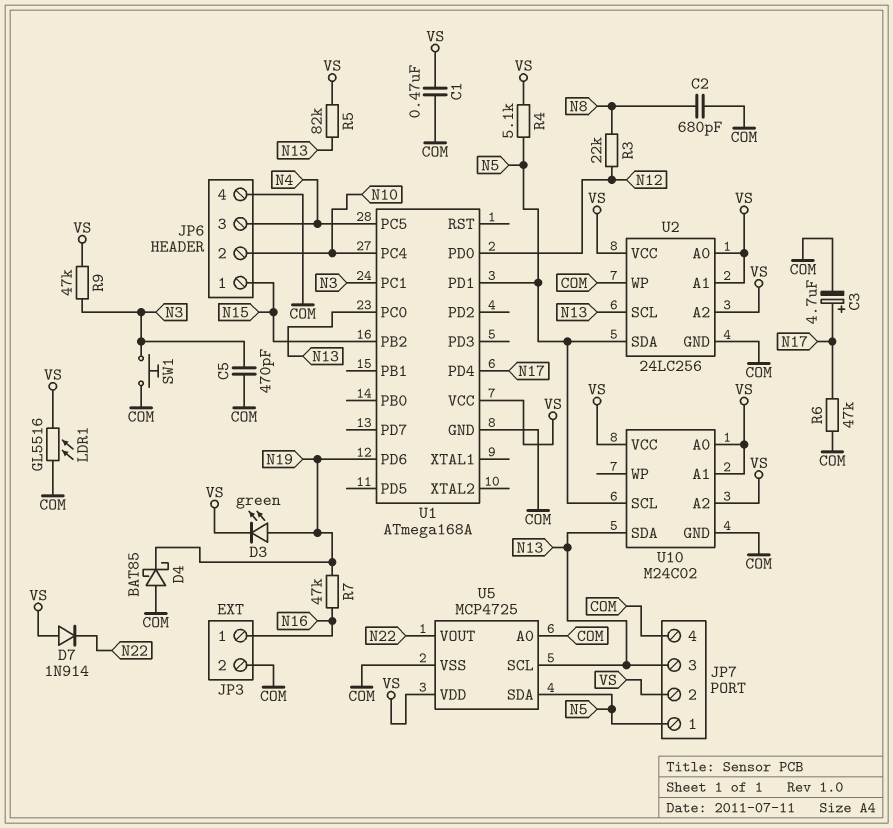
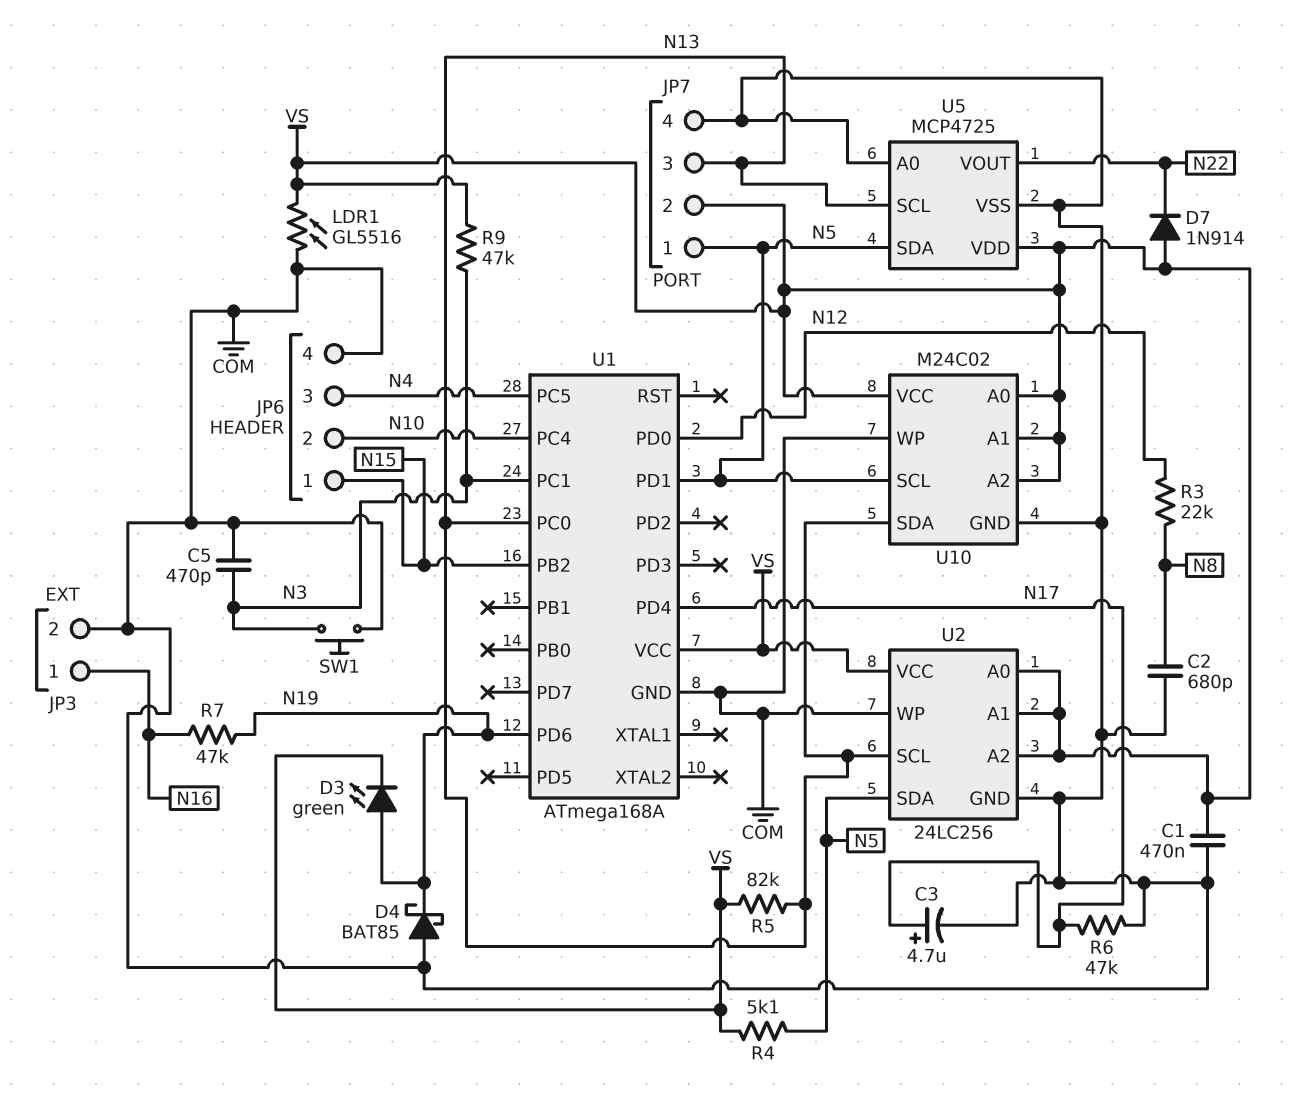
U10 pin WP: none -> COM

